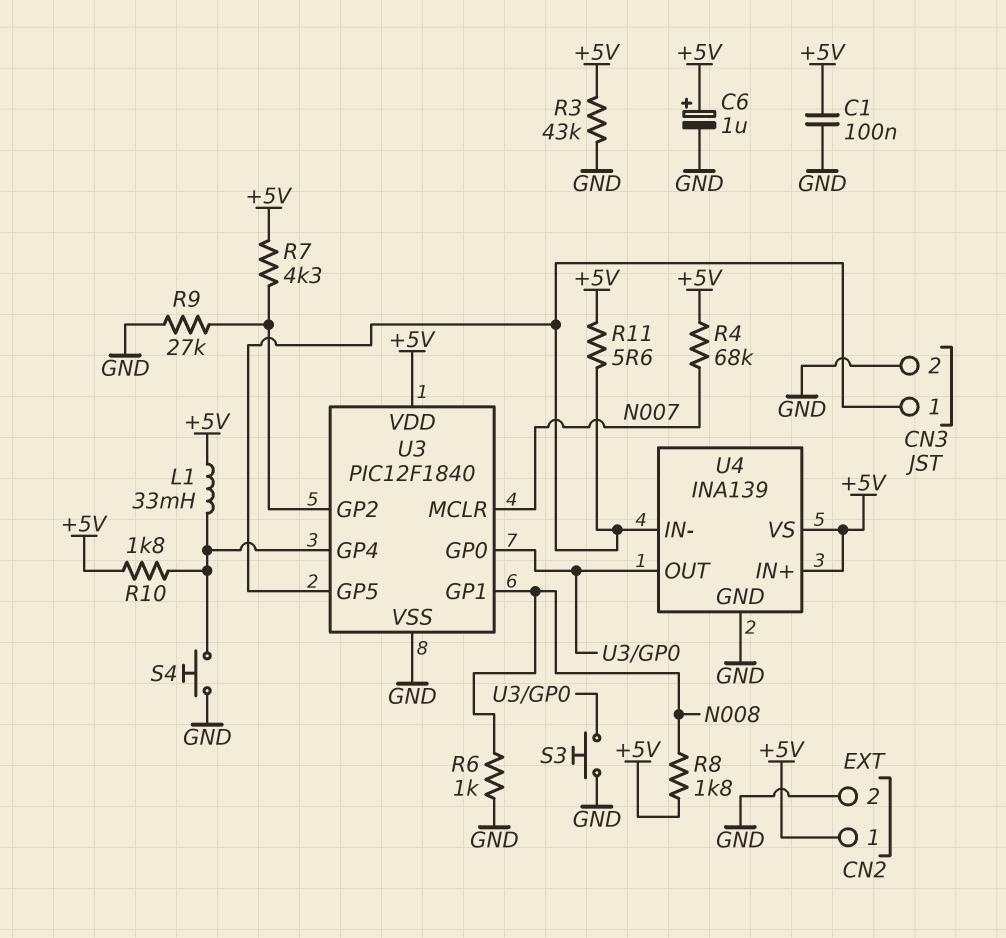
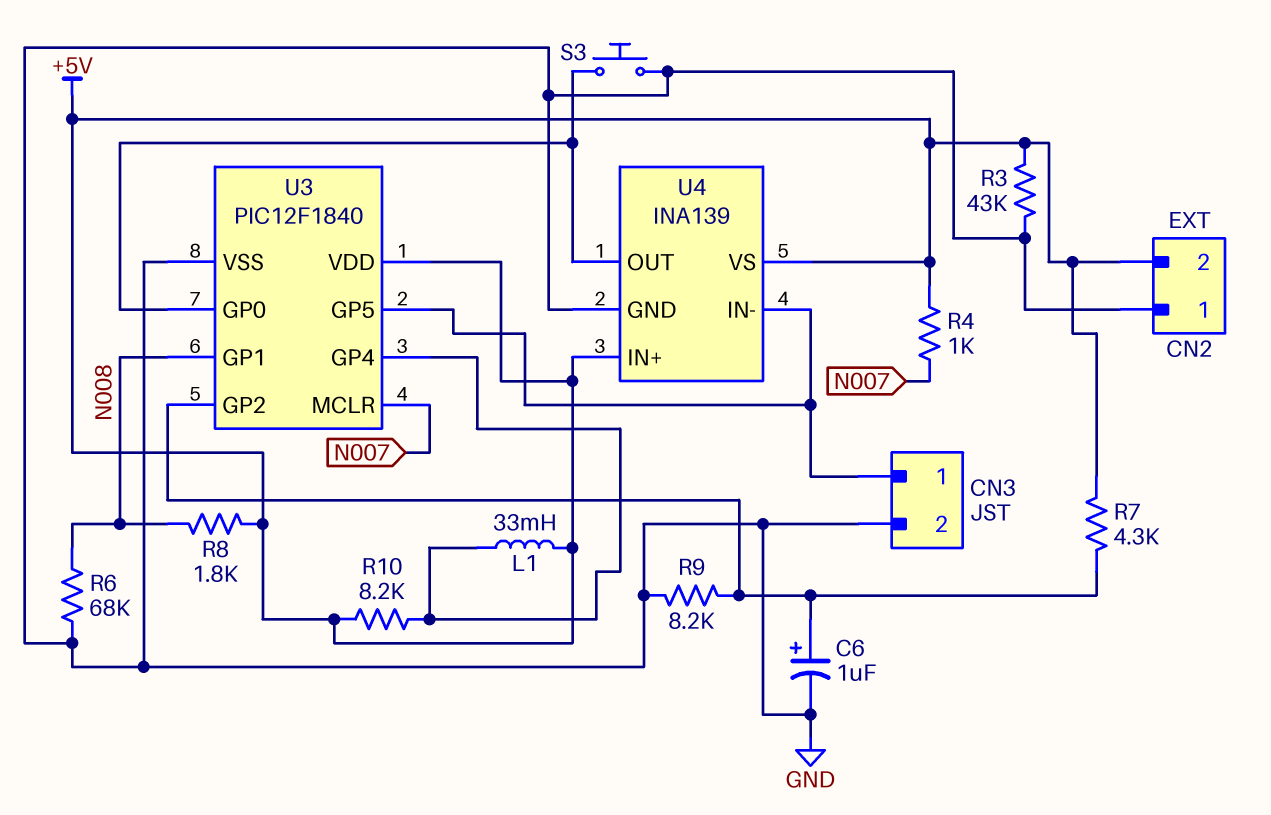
C1: 100nF (+5V, GND) -> none
C6: 1uF (plus +5V, minus GND) -> 1uF (plus U3/GP2, minus GND)
CN2 pin 1: +5V -> GND
CN2 pin 2: GND -> +5V
R4: 68k (+5V, N007) -> 1k (+5V, N007)
R6: 1k (GND, N008) -> 68k (GND, N008)
R9: 27k (GND, U3/GP2) -> 8.2k (GND, U3/GP2)
R10: 1.8k (+5V, U3/GP4) -> 8.2k (+5V, U3/GP4)
R11: 5.6 (+5V, CN3/1) -> none
S4: button (GND, U3/GP4) -> none

